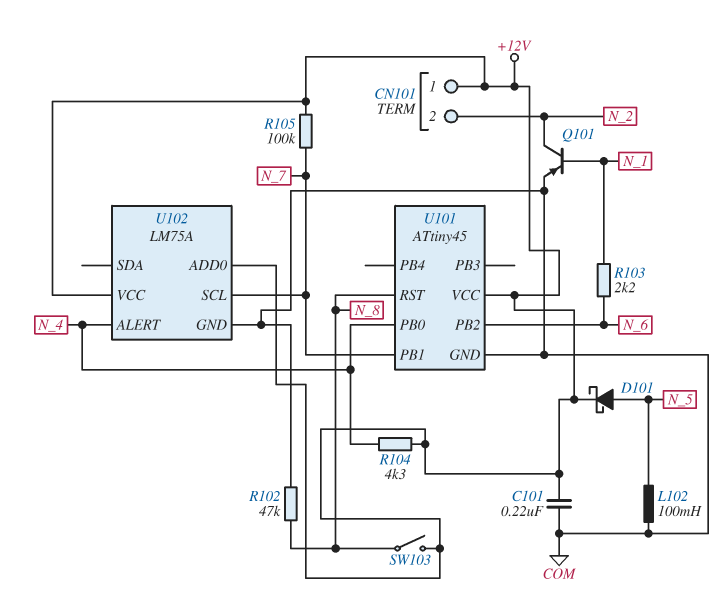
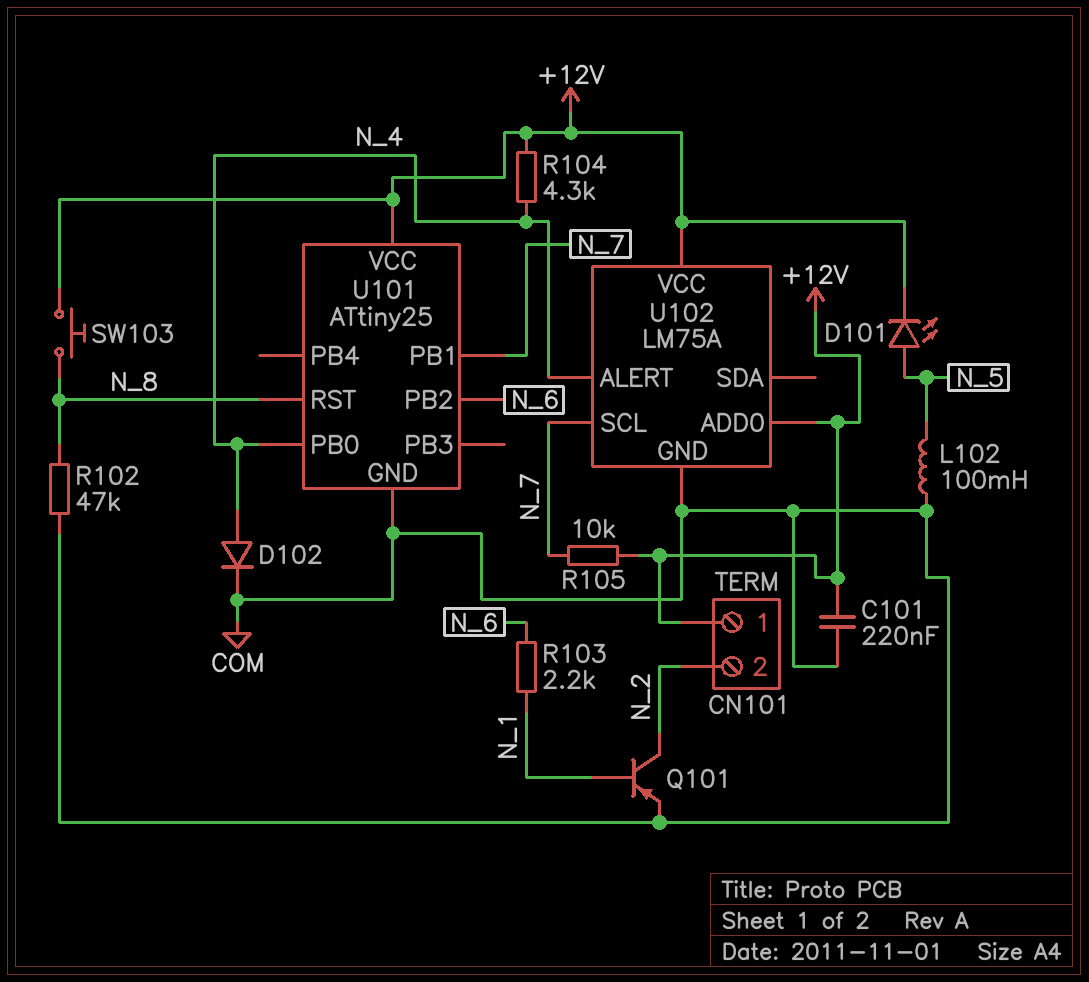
D101: schottky (A N_5, K +12V) -> LED (A N_5, K +12V)
D102: none -> diode (A N_4, K COM)
R105: 100k (+12V, N_7) -> 10k (+12V, N_7)
SW103: switch (+12V, N_8) -> button (+12V, N_8)
U101: ATtiny45 -> ATtiny25

